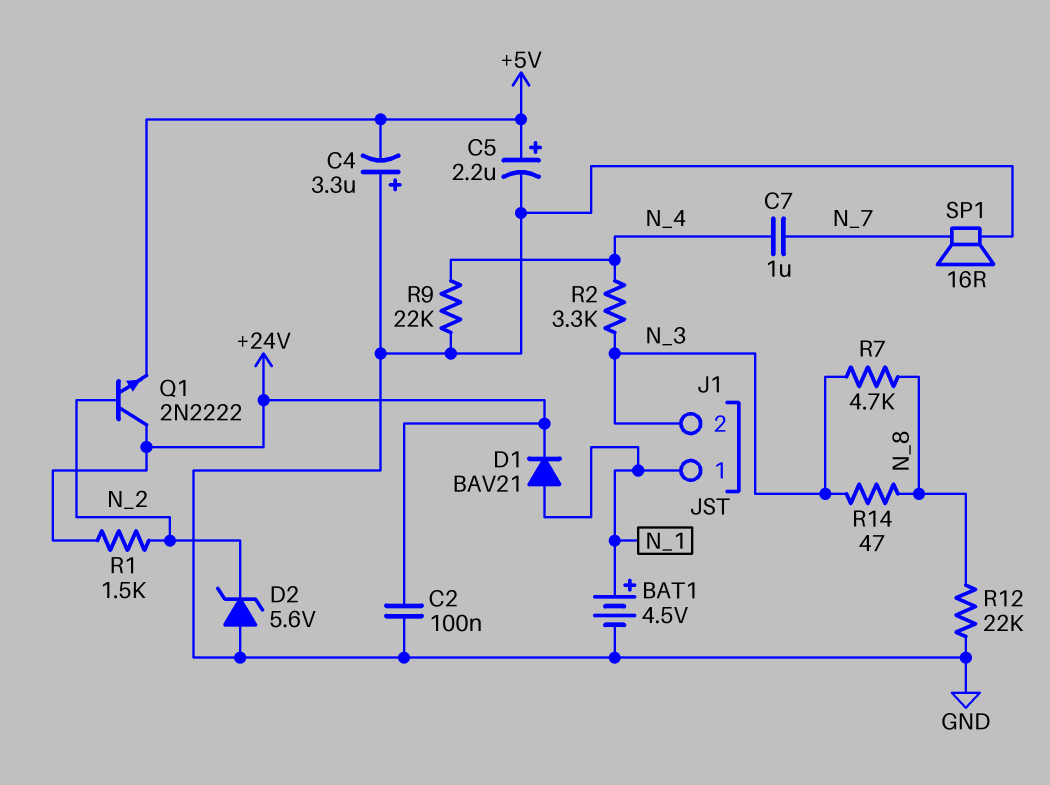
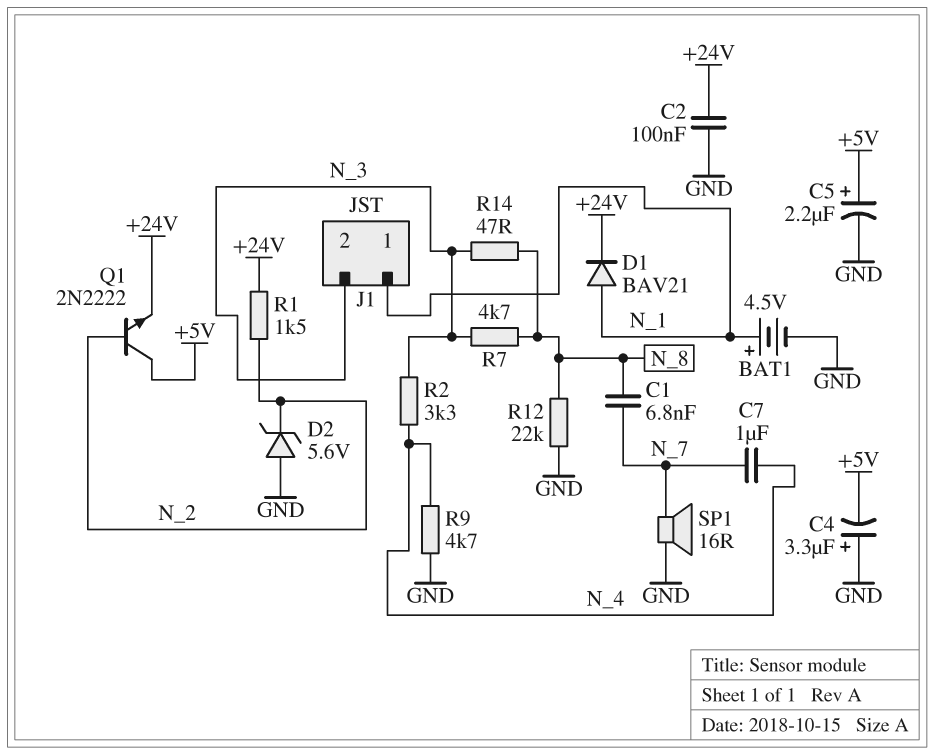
C1: none -> 6.8nF (N_7, N_8)
Q1: NPN 2N2222 (B N_2, C +24V, E +5V) -> NPN 2N2222 (B N_2, C +5V, E +24V)
R9: 22k (GND, N_4) -> 4.7k (GND, N_4)

